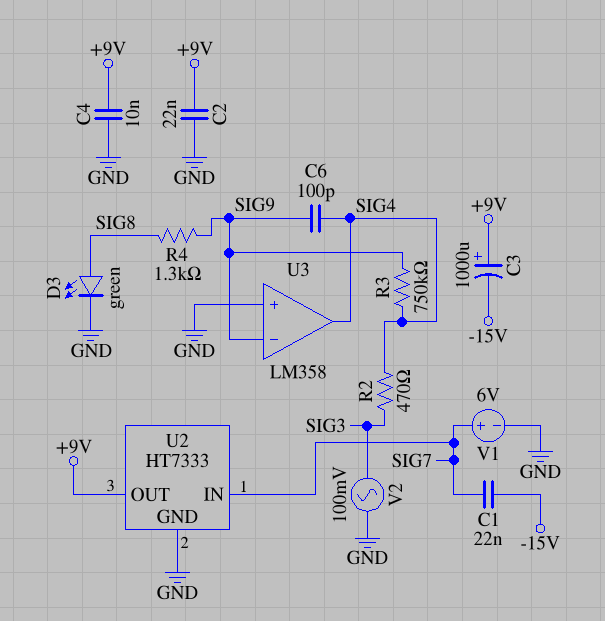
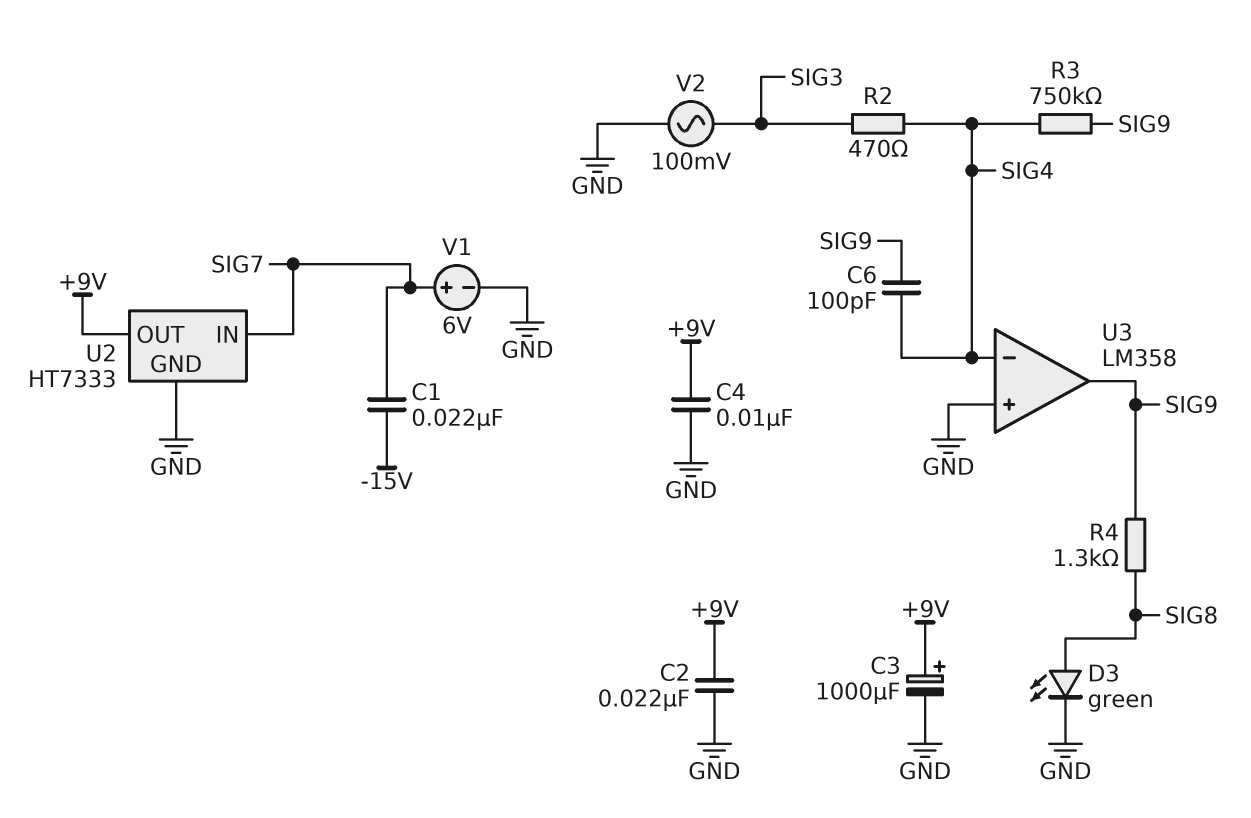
C3: 1000uF (plus +9V, minus -15V) -> 1000uF (plus +9V, minus GND)
U3 pin in-: SIG9 -> SIG4
U3 pin out: SIG4 -> SIG9

